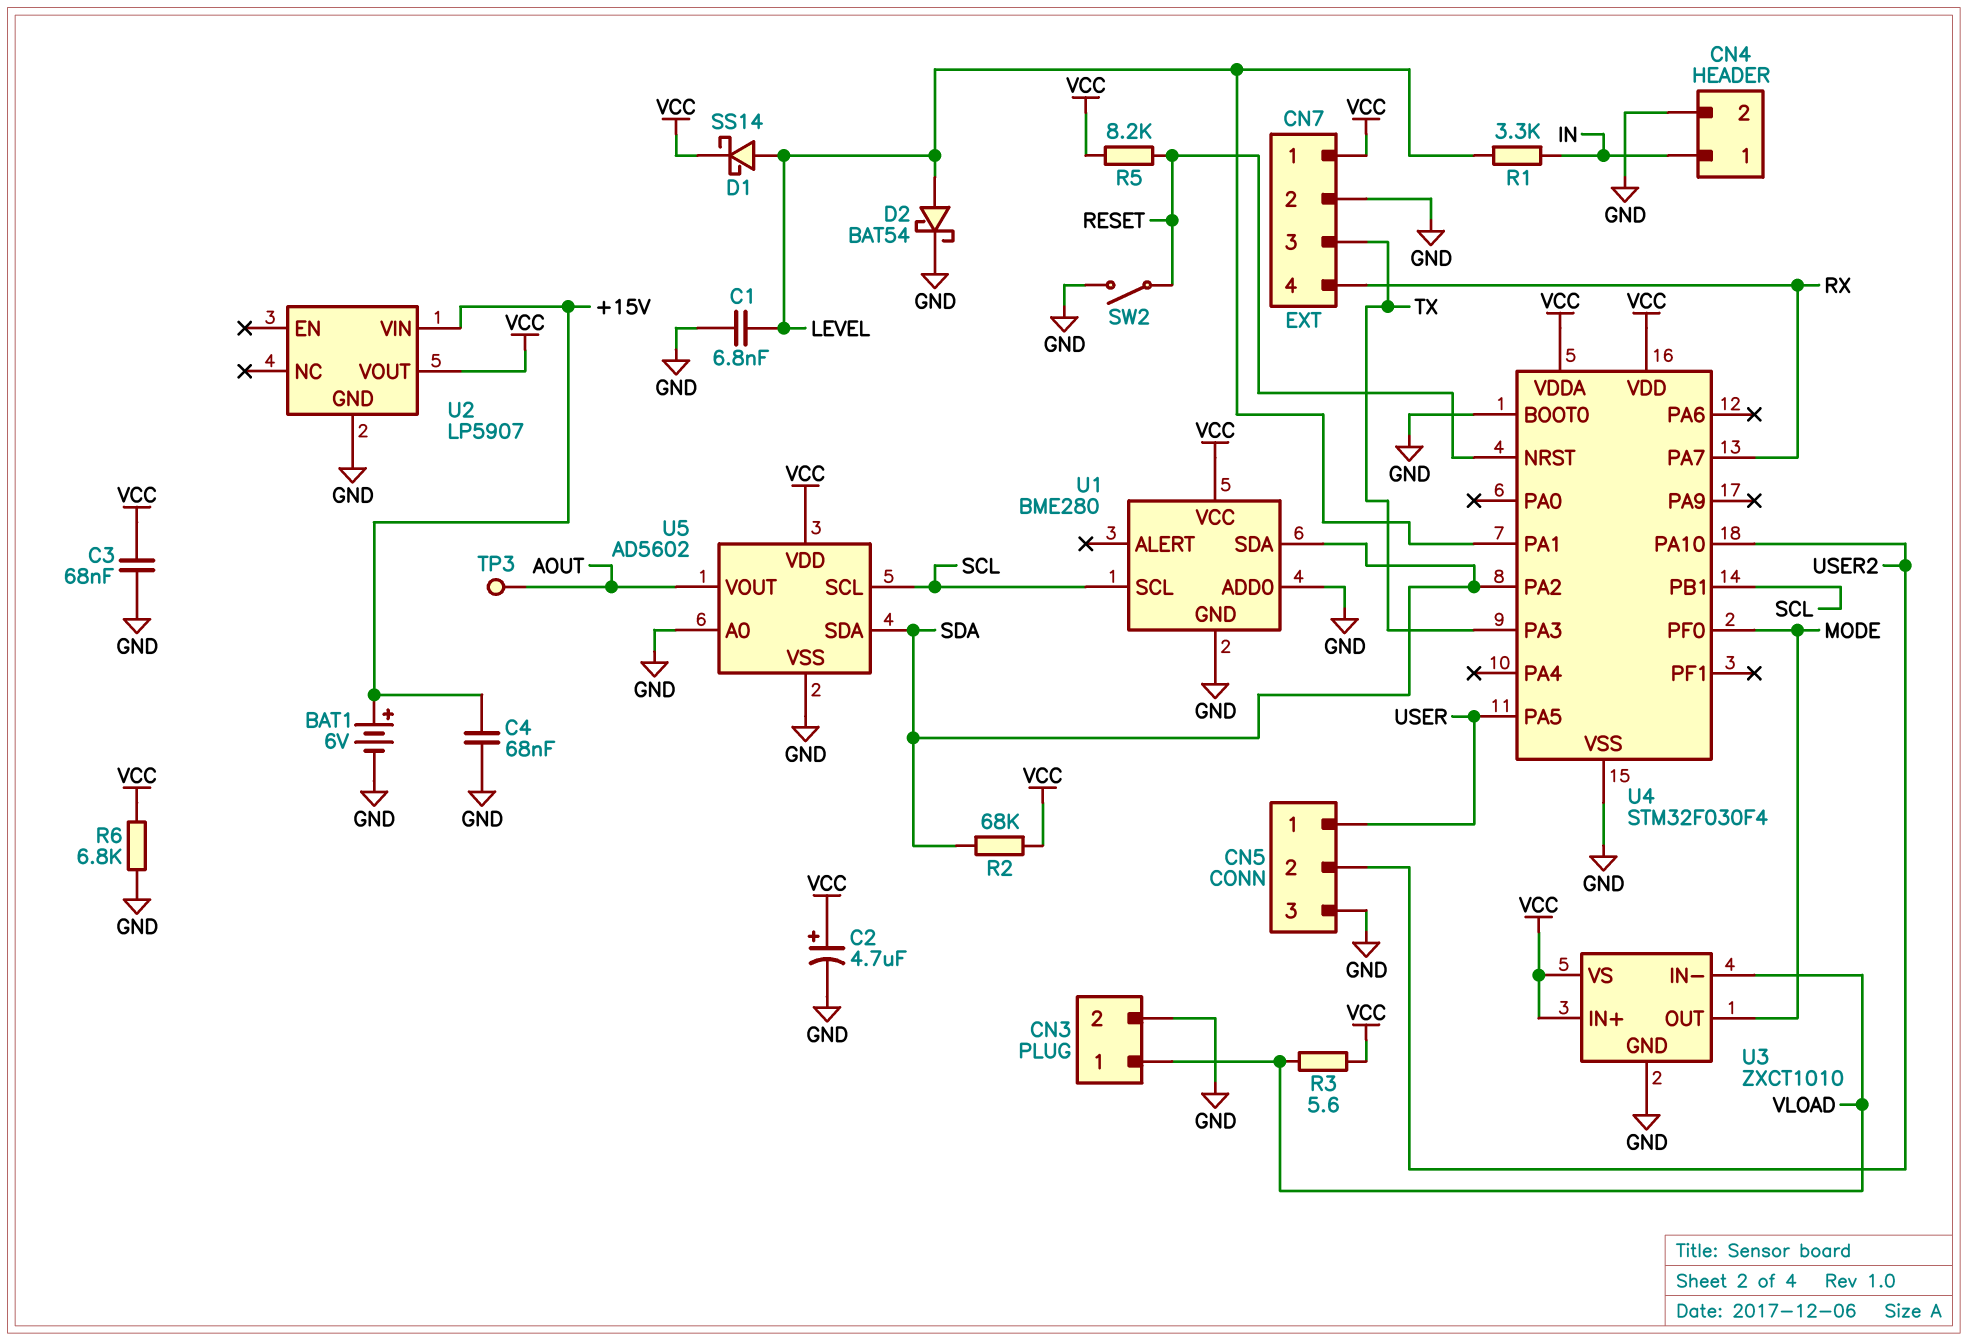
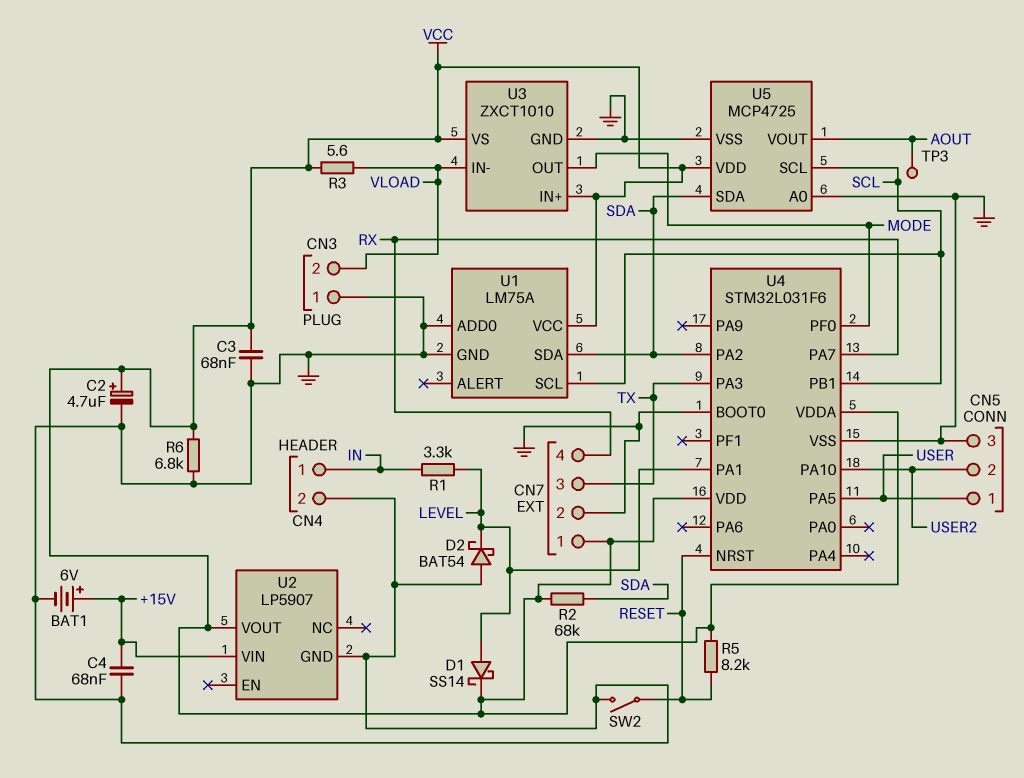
C1: 6.8nF (GND, LEVEL) -> none
CN3 pin 1: VLOAD -> GND
CN3 pin 2: GND -> VLOAD
D2: schottky BAT54 (A LEVEL, K GND) -> schottky BAT54 (A GND, K LEVEL)
U1: BME280 -> LM75A
U4: STM32F030F4 -> STM32L031F6
U5: AD5602 -> MCP4725

